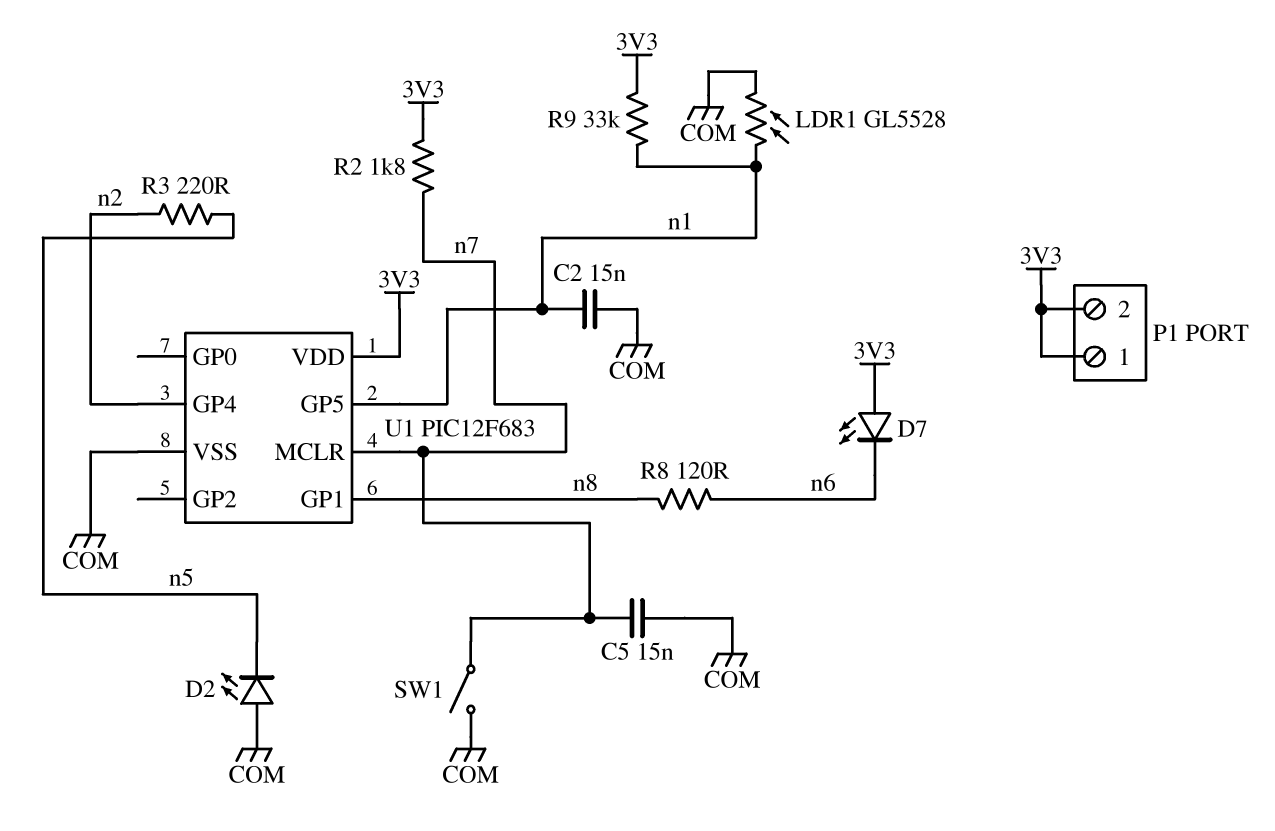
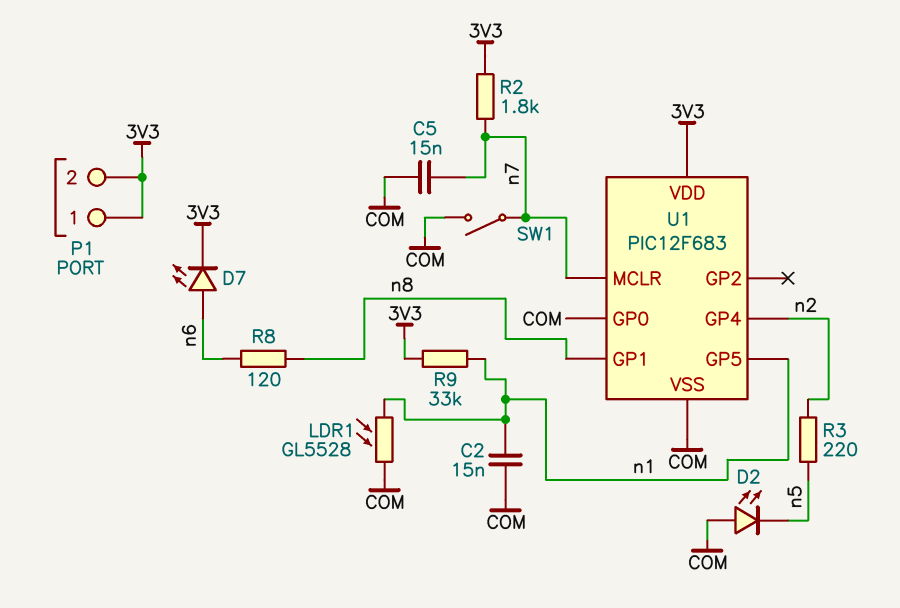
D7: LED (A 3V3, K n6) -> LED (A n6, K 3V3)
U1 pin GP0: none -> COM

